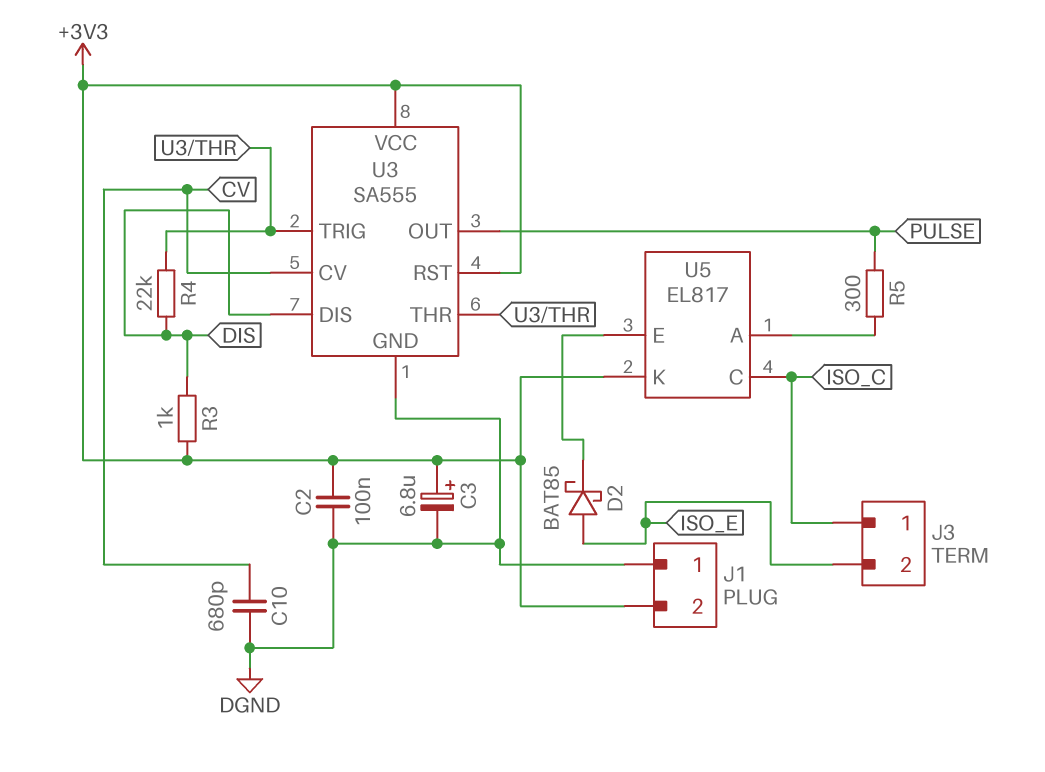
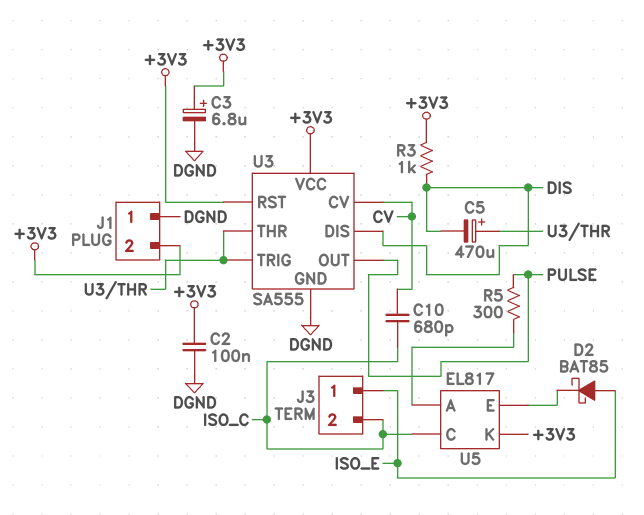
C5: none -> 470uF (plus U3/THR, minus DIS)
C10: 680pF (CV, DGND) -> 680pF (CV, ISO_C)
J3 pin 1: ISO_C -> ISO_E
J3 pin 2: ISO_E -> ISO_C
R4: 22k (DIS, U3/THR) -> none

